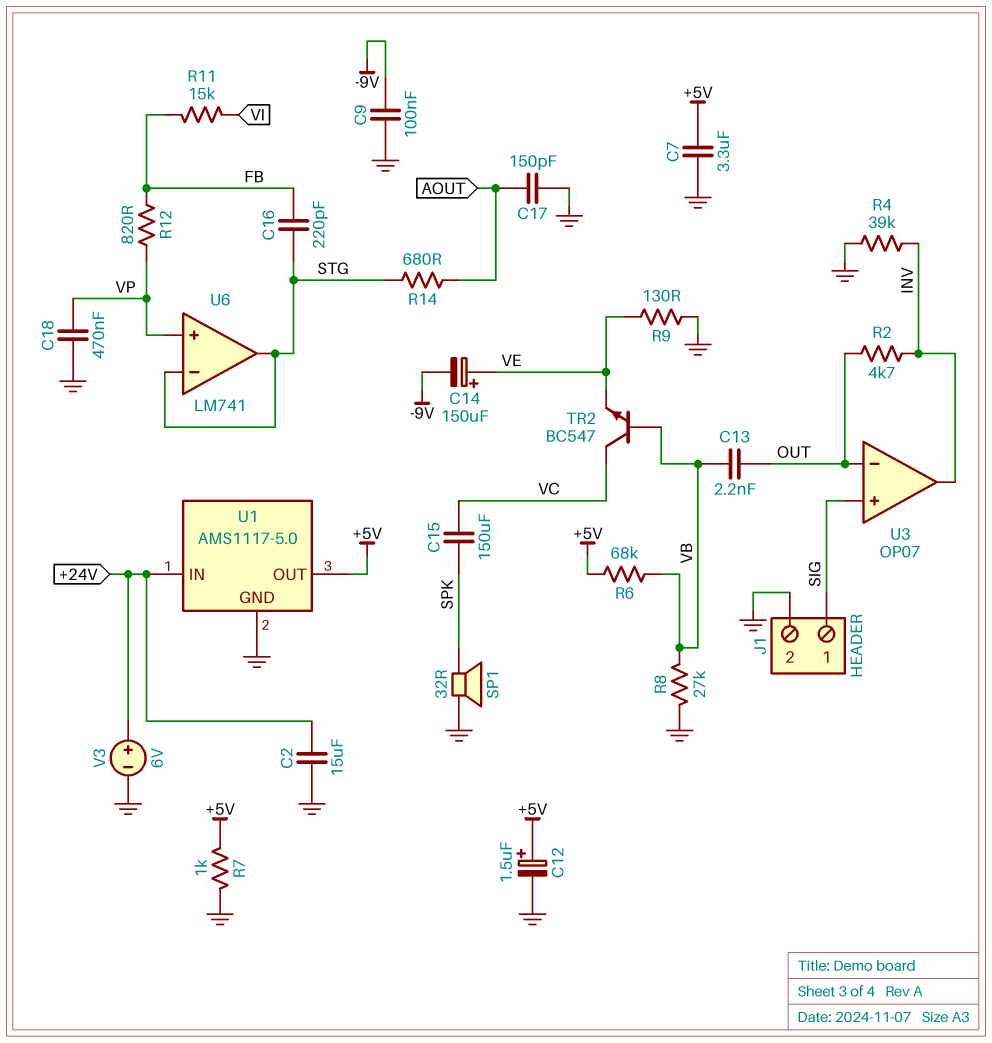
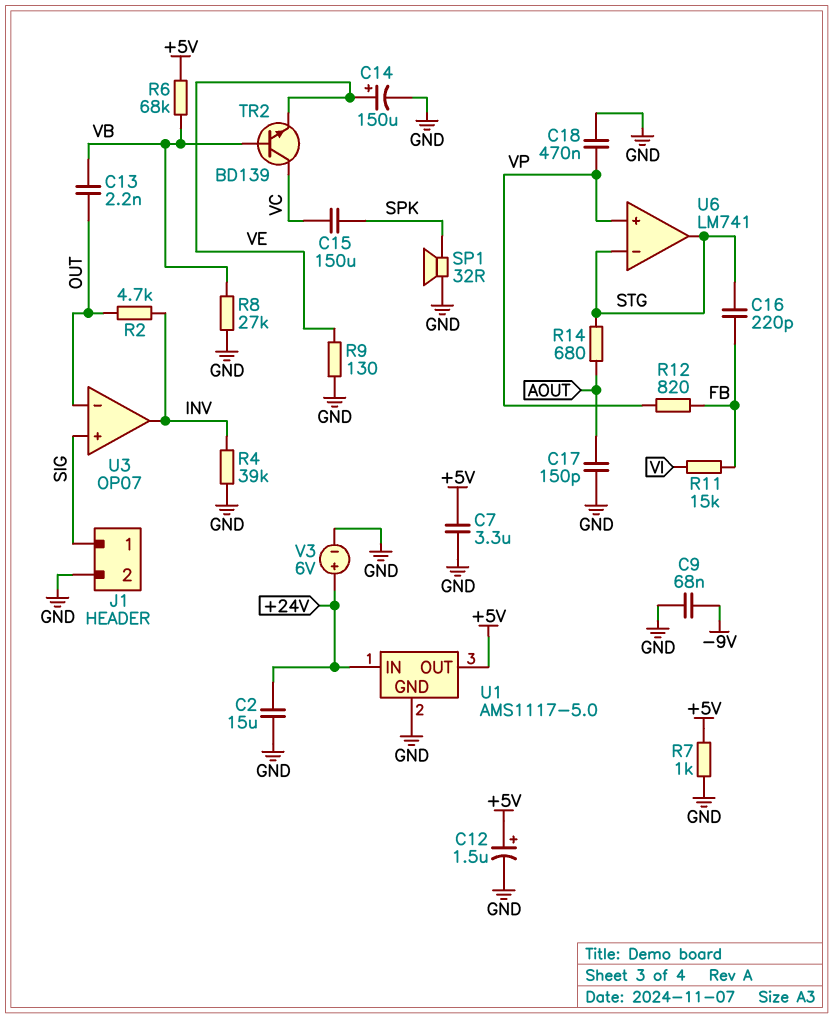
C9: 100nF (-9V, GND) -> 68nF (-9V, GND)
C14: 150uF (plus VE, minus -9V) -> 150uF (plus VE, minus GND)
TR2: NPN BC547 (B VB, C VC, E VE) -> NPN BD139 (B VB, C VC, E VE)

